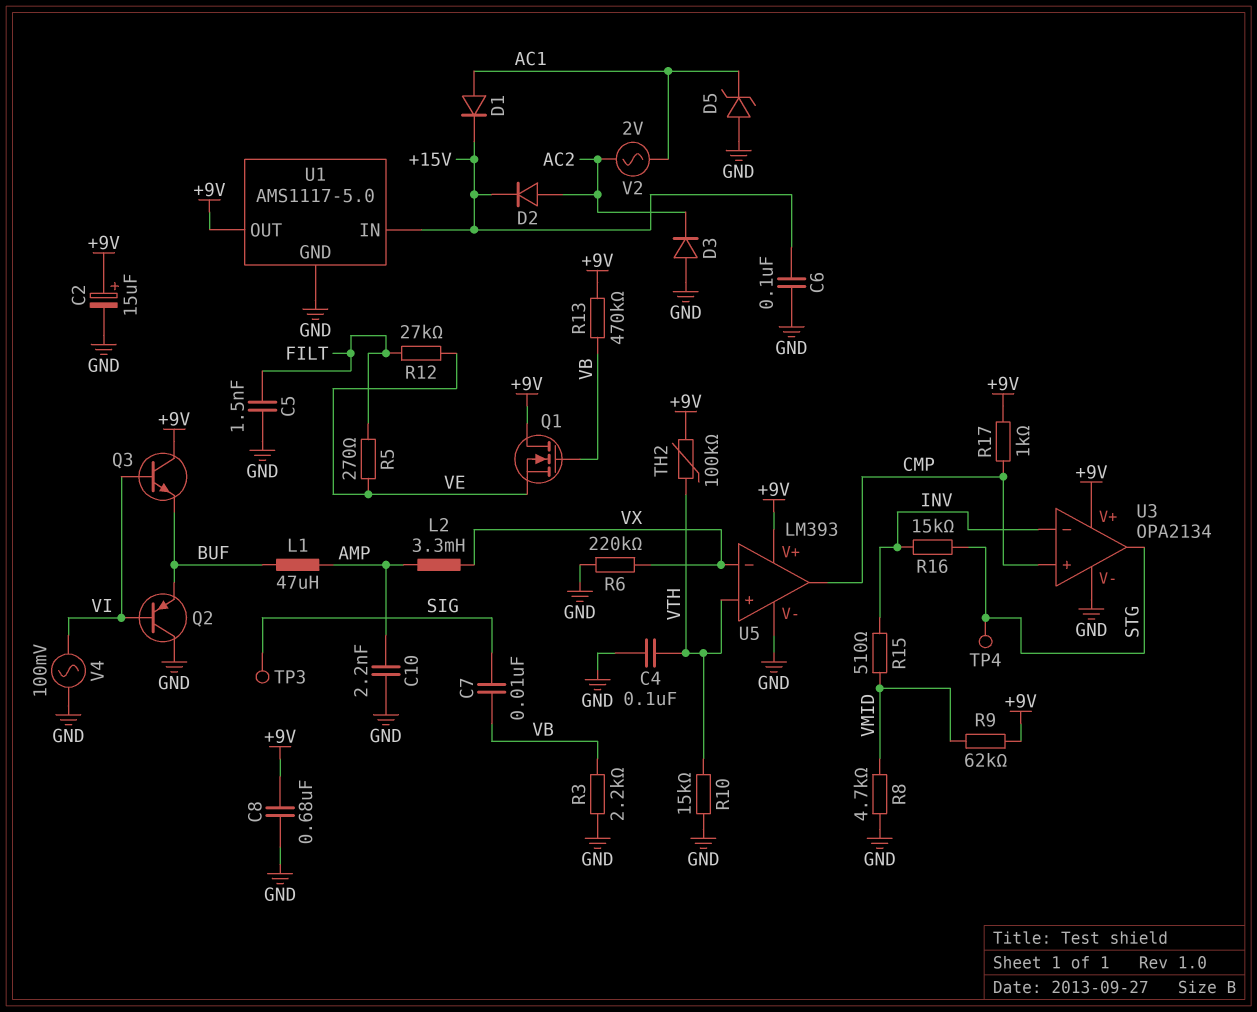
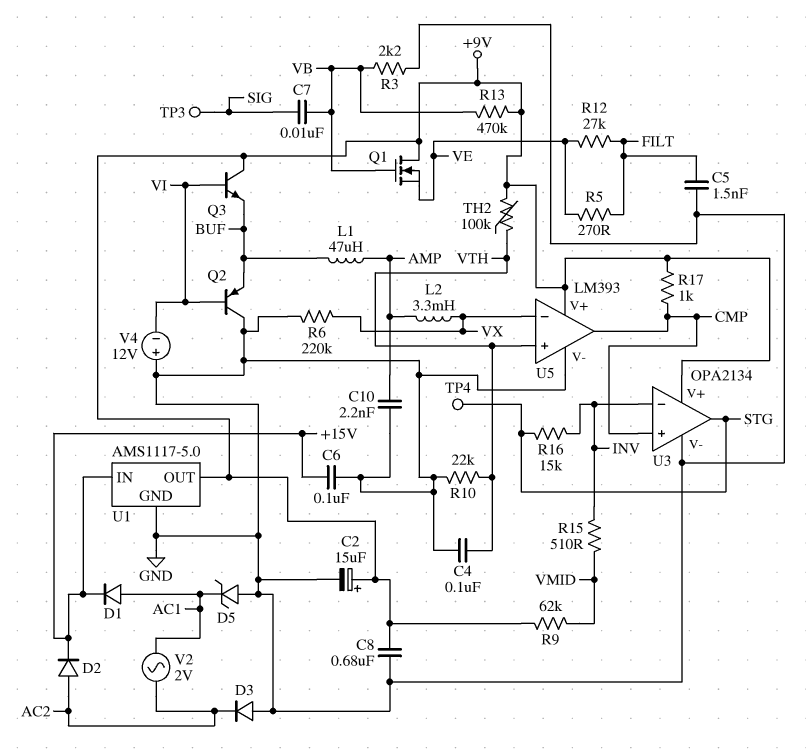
R8: 4.7k (GND, VMID) -> none
R10: 15k (GND, VTH) -> 22k (GND, VTH)
V4: AC 100mV (GND, VI) -> 12V (plus GND, minus VI)

